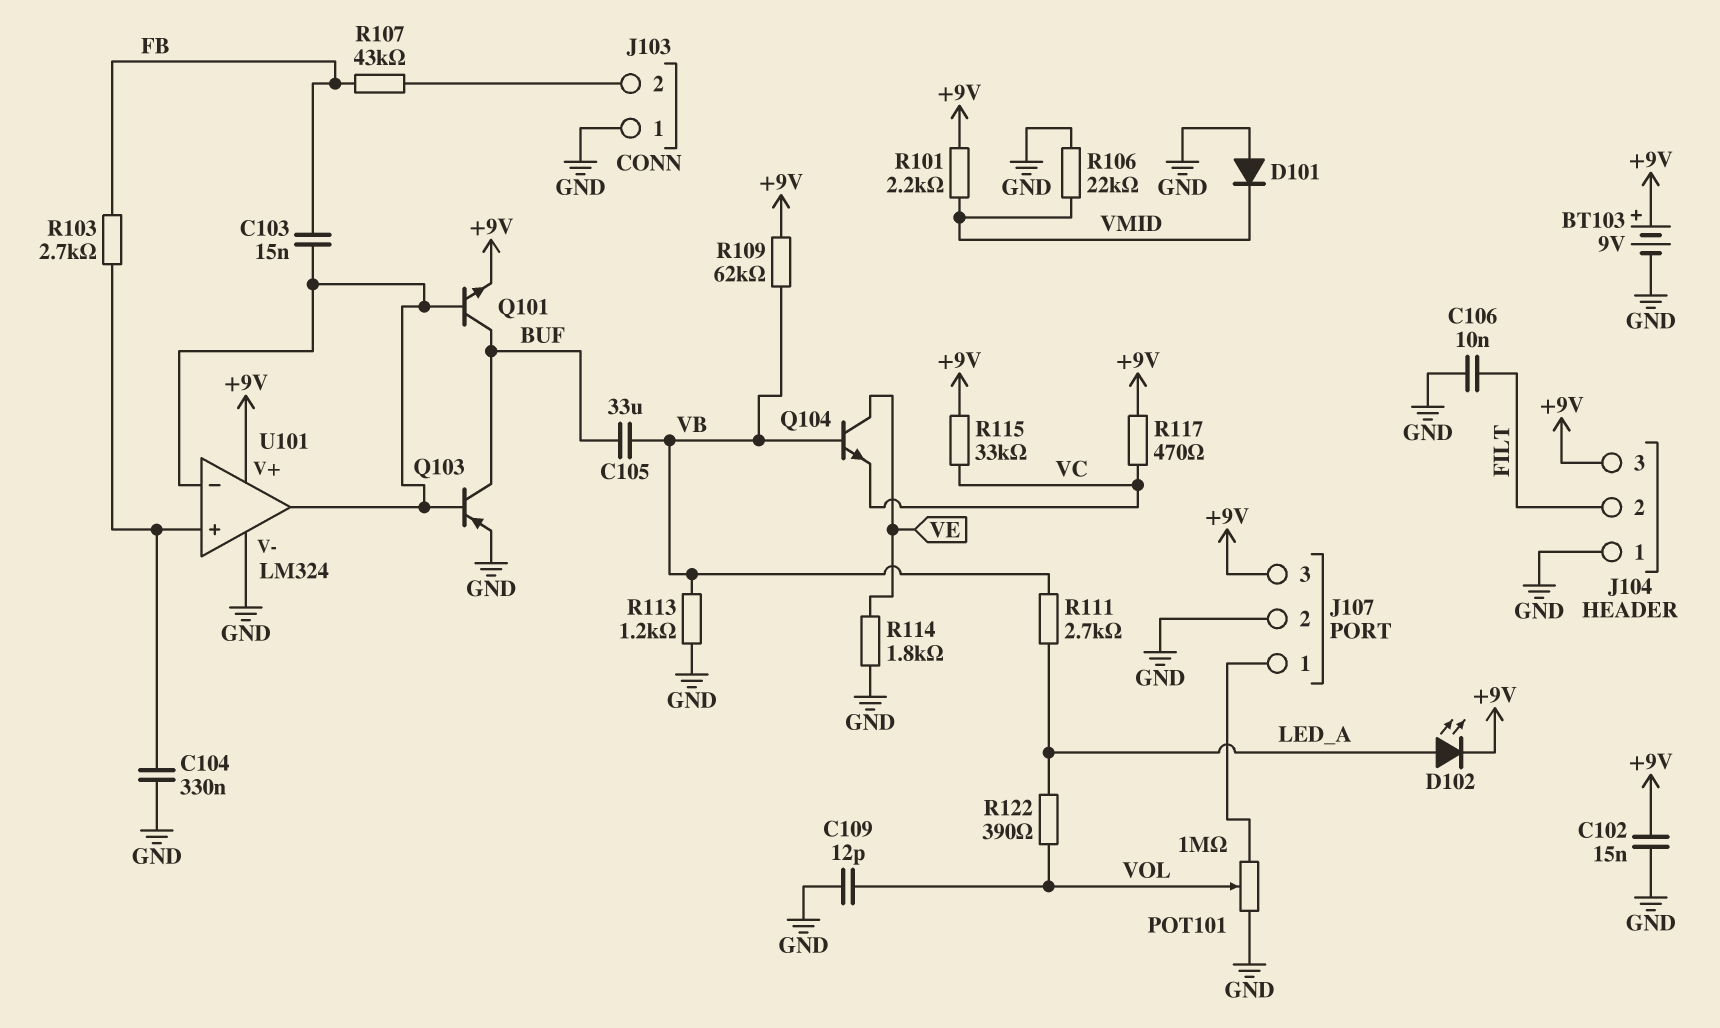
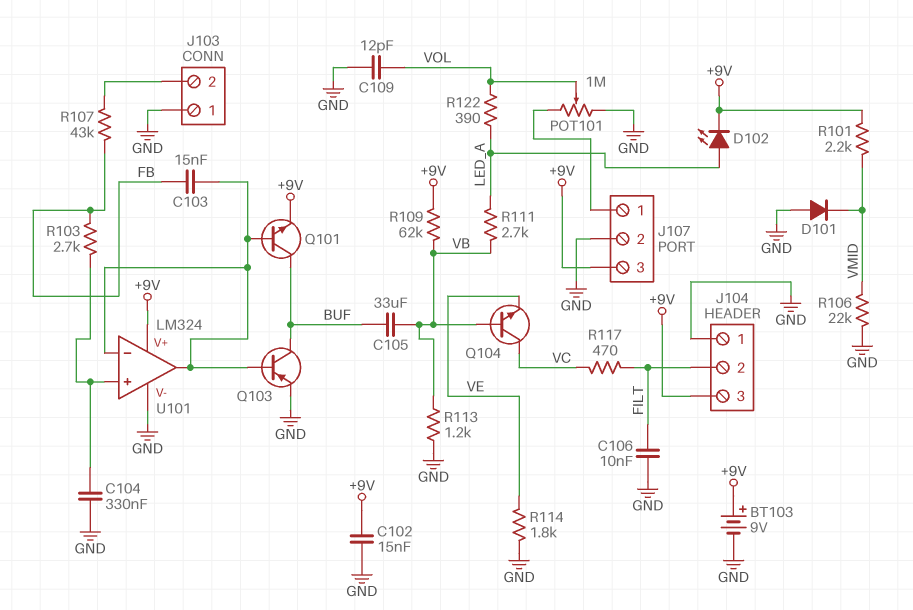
Q104: NPN (B VB, C VE, E VC) -> NPN (B VB, C VC, E VE)
R115: 33k (+9V, VC) -> none
R117: 470 (+9V, VC) -> 470 (FILT, VC)

